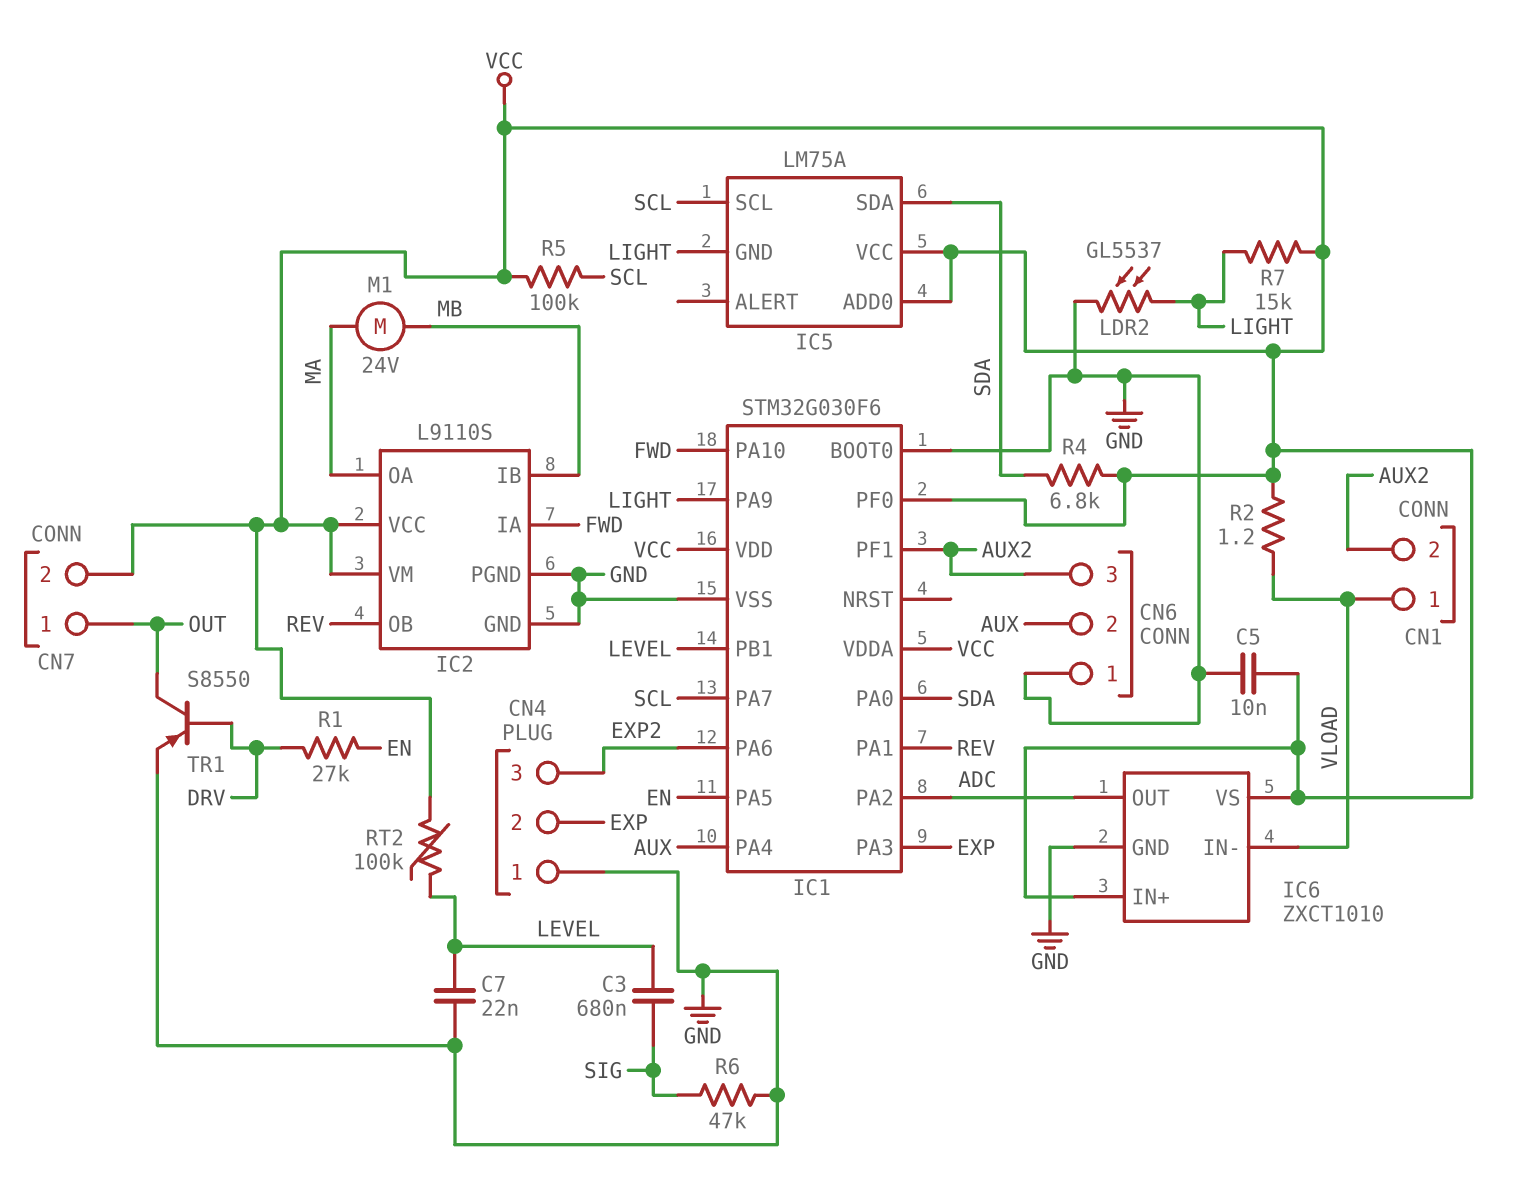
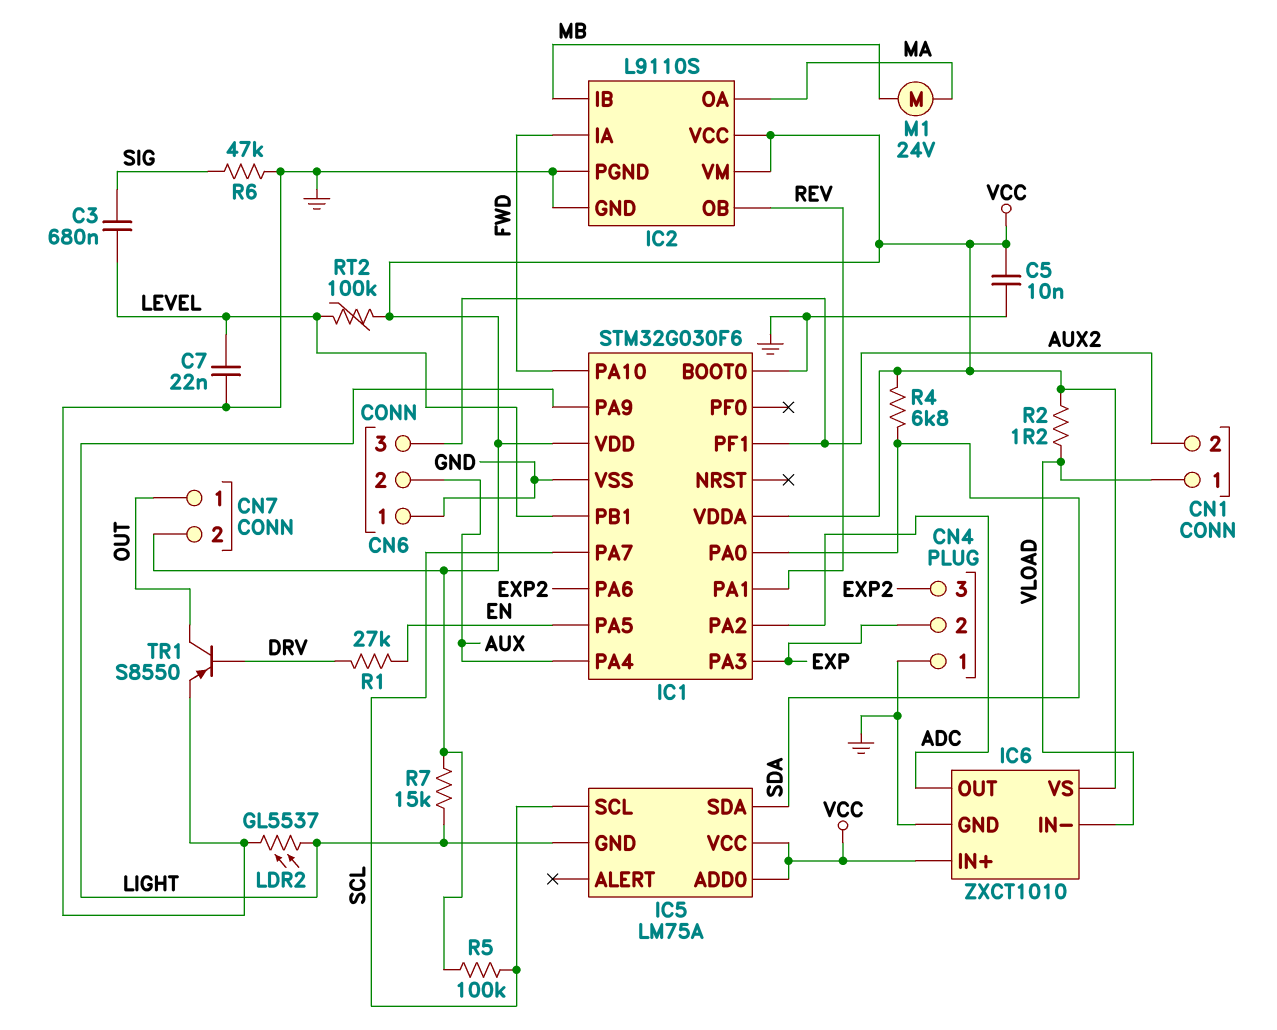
IC1 pin PF0: VCC -> none

